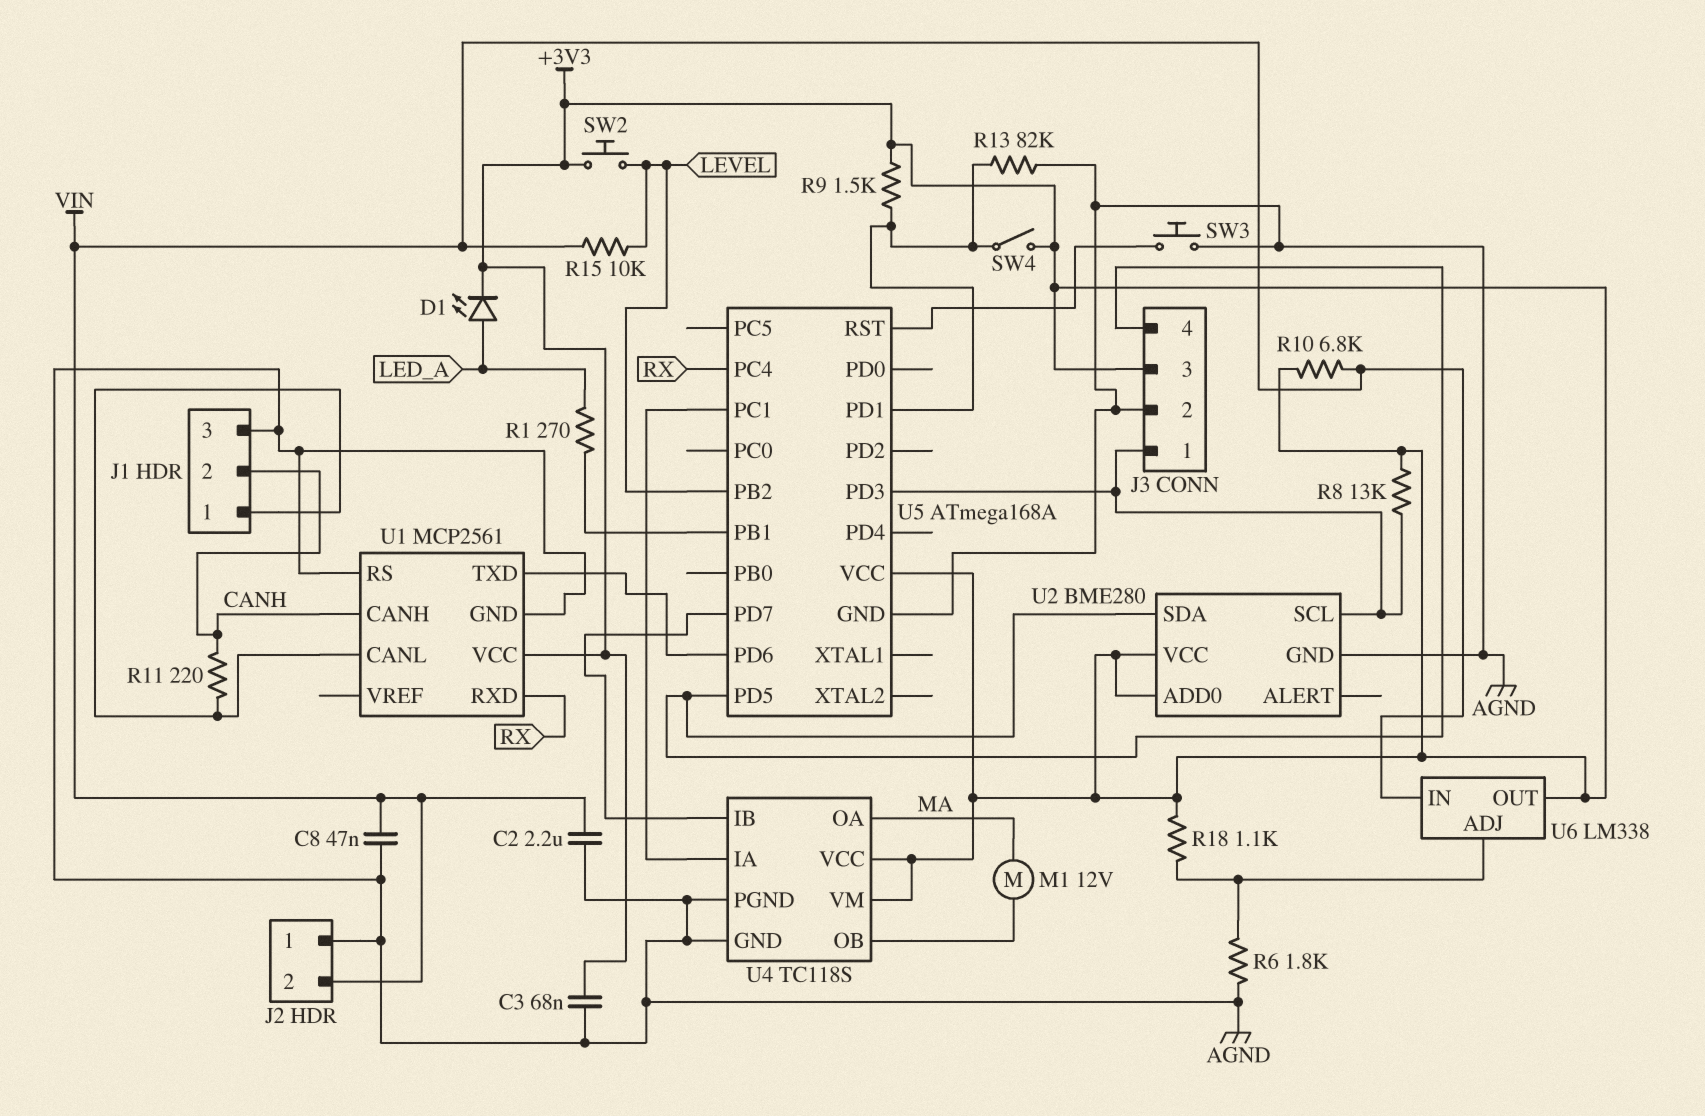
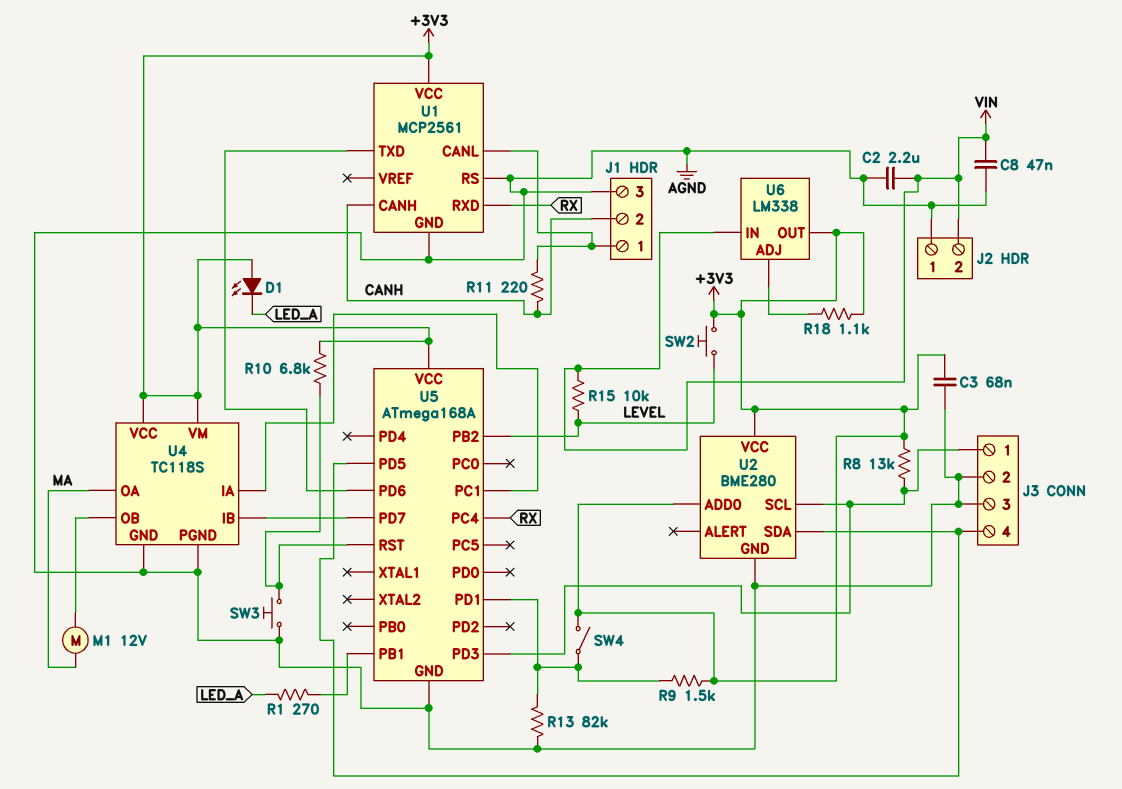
D1: LED (A LED_A, K +3V3) -> LED (A +3V3, K LED_A)
J3 pin 3: +3V3 -> AGND
R6: 1.8k (AGND, U6/ADJ) -> none
R10: 6.8k (+3V3, VIN) -> 6.8k (+3V3, U5/RST)

